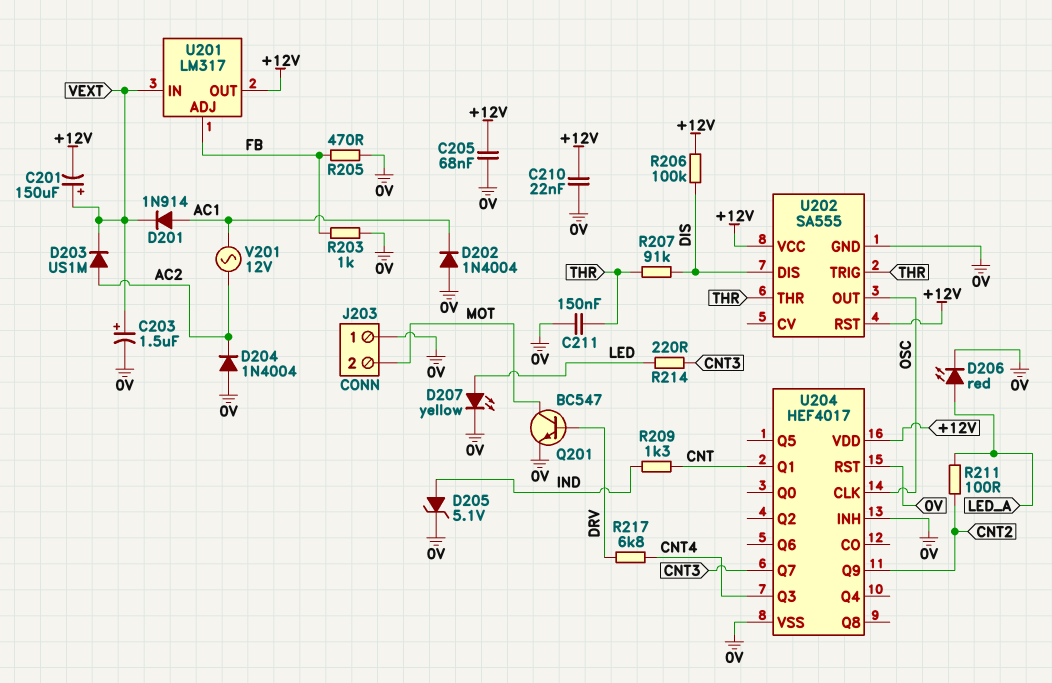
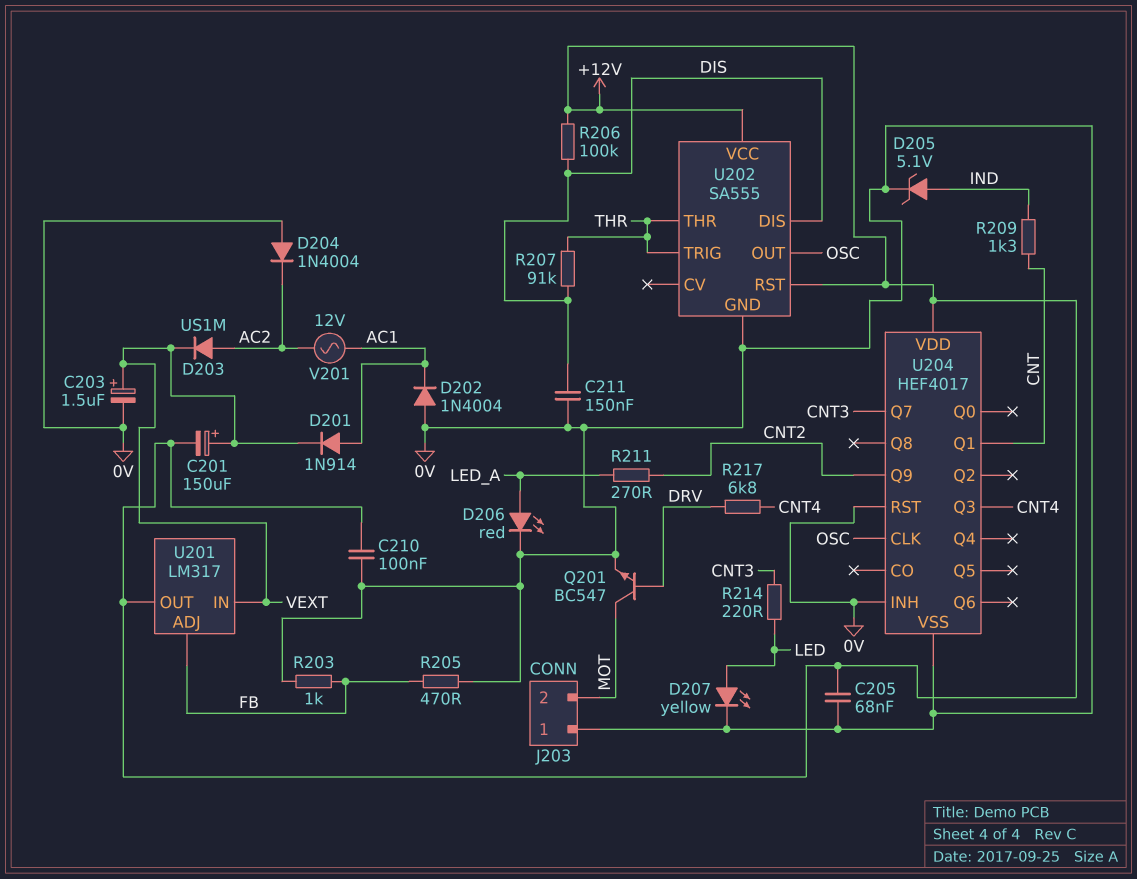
C210: 22nF (+12V, 0V) -> 100nF (+12V, 0V)
C211: 150nF (0V, THR) -> 150nF (0V, DIS)
R211: 100 (CNT2, LED_A) -> 270 (CNT2, LED_A)

